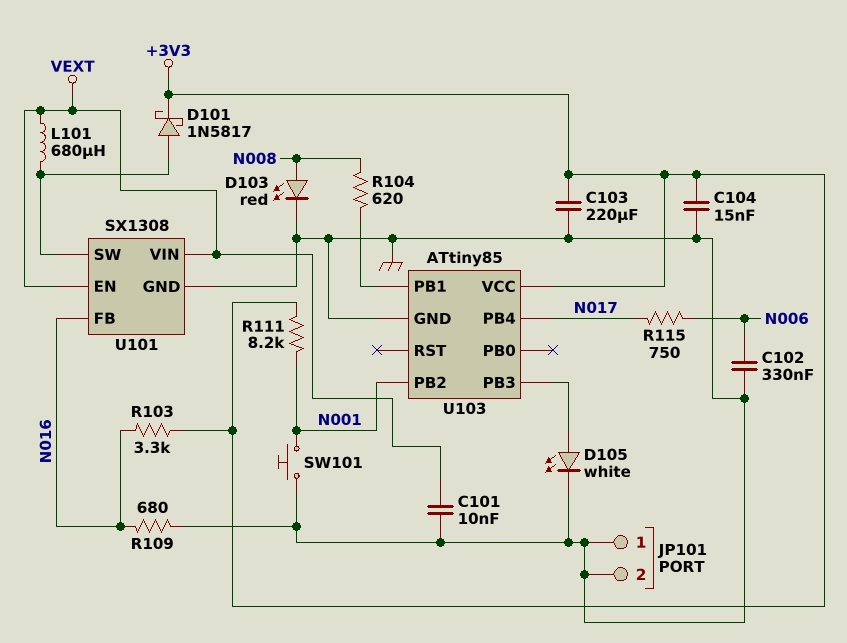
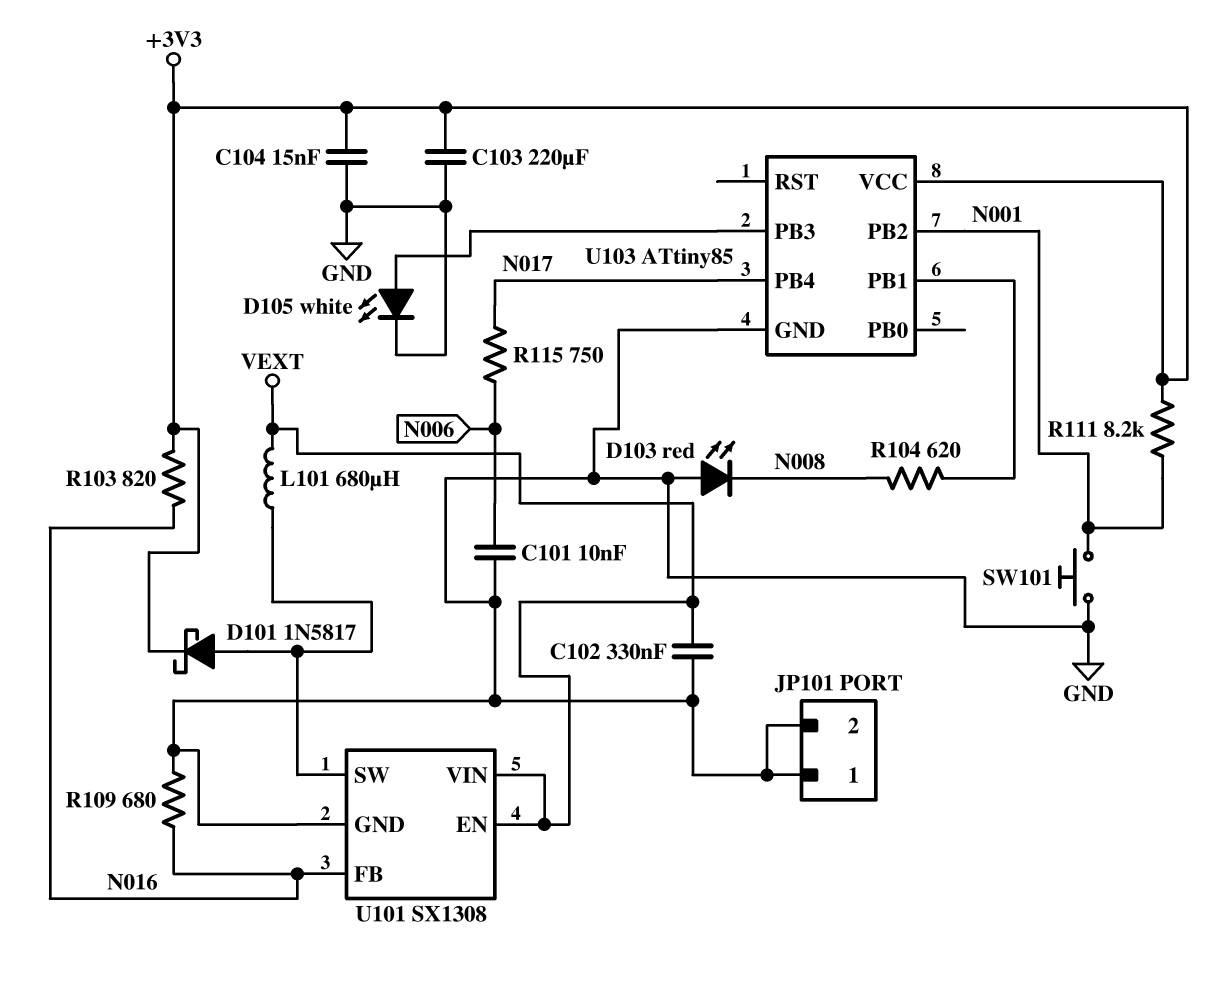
C101: 10nF (GND, VEXT) -> 10nF (GND, N006)
C102: 330nF (GND, N006) -> 330nF (GND, VEXT)
D103: LED red (A N008, K GND) -> LED red (A GND, K N008)
R103: 3.3k (+3V3, N016) -> 820 (+3V3, N016)

